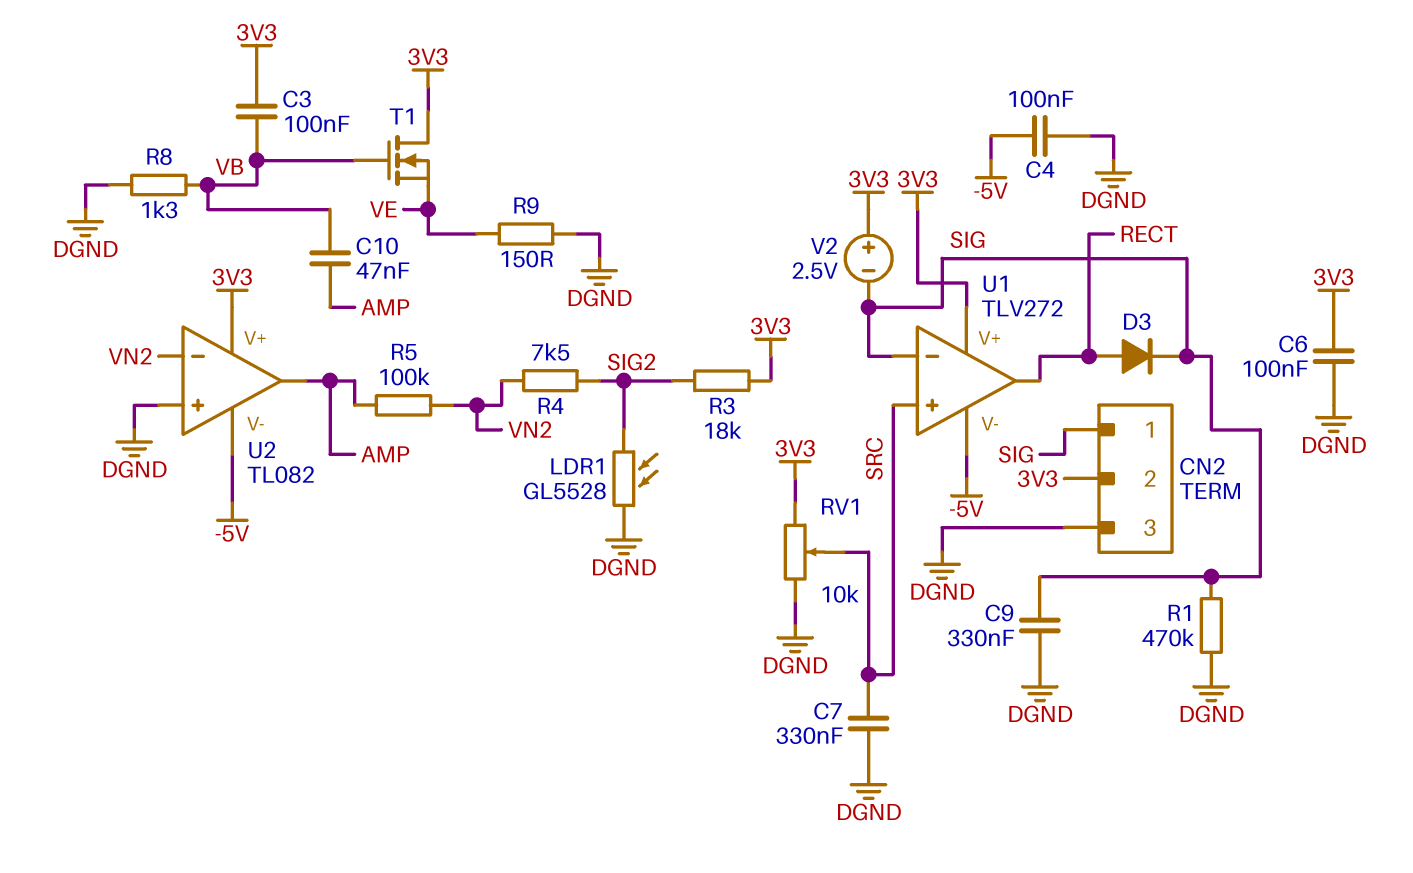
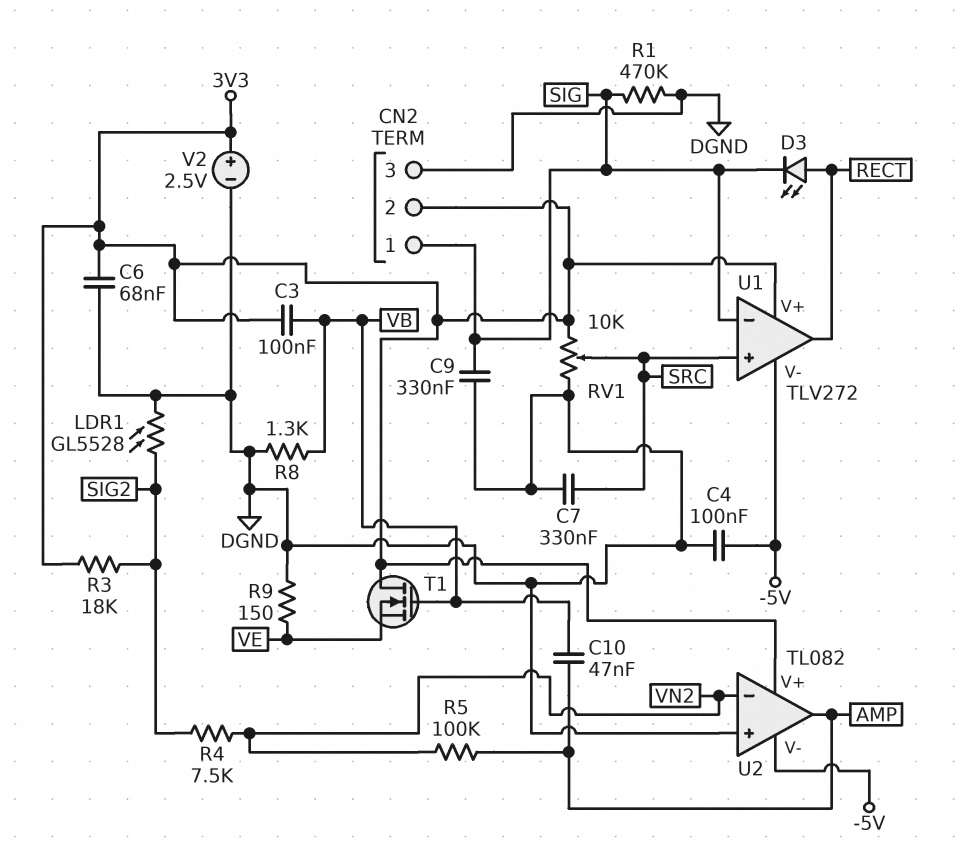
C6: 100nF (3V3, DGND) -> 68nF (3V3, DGND)
D3: diode (A RECT, K SIG) -> LED (A RECT, K SIG)
V2: 2.5V (plus 3V3, minus SIG) -> 2.5V (plus 3V3, minus DGND)

